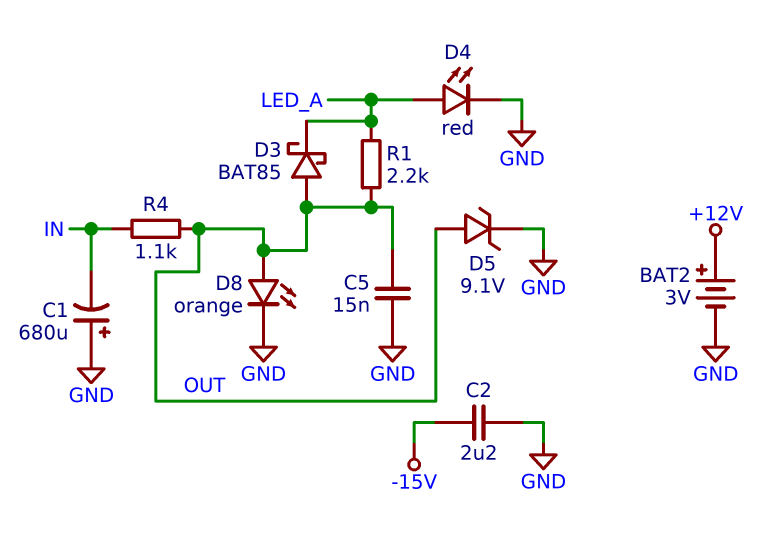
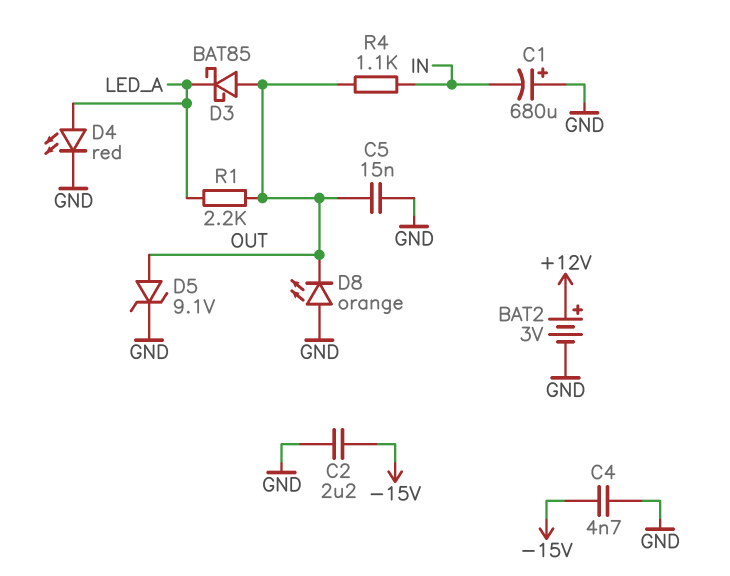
C4: none -> 4.7nF (-15V, GND)
D8: LED orange (A OUT, K GND) -> LED orange (A GND, K OUT)

